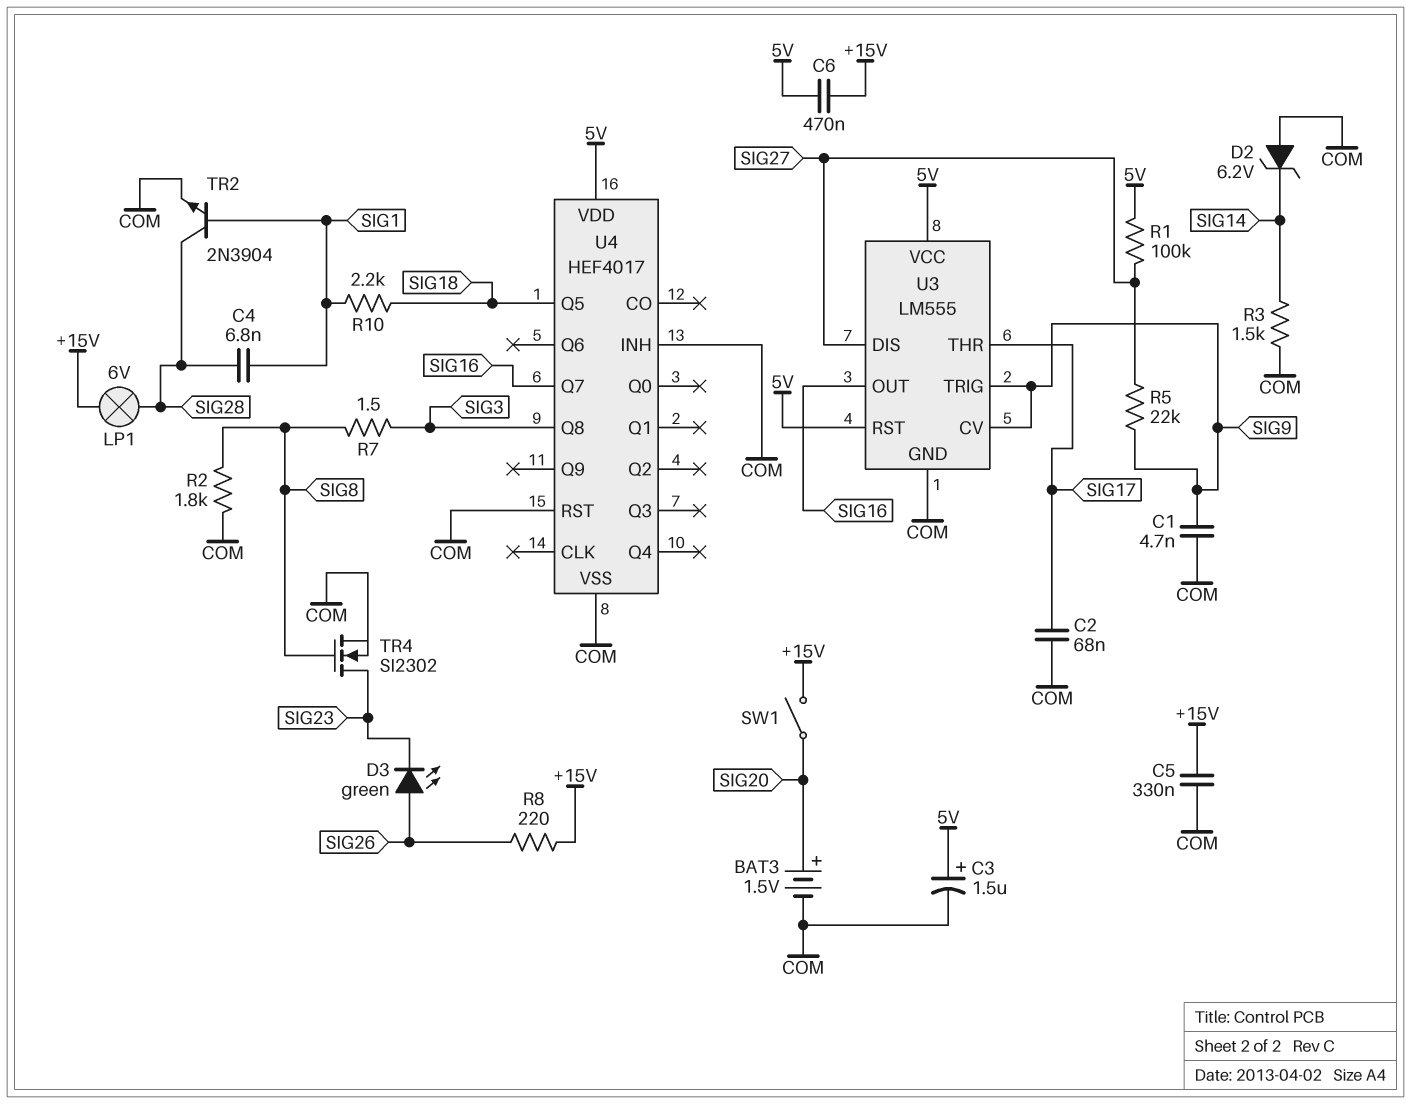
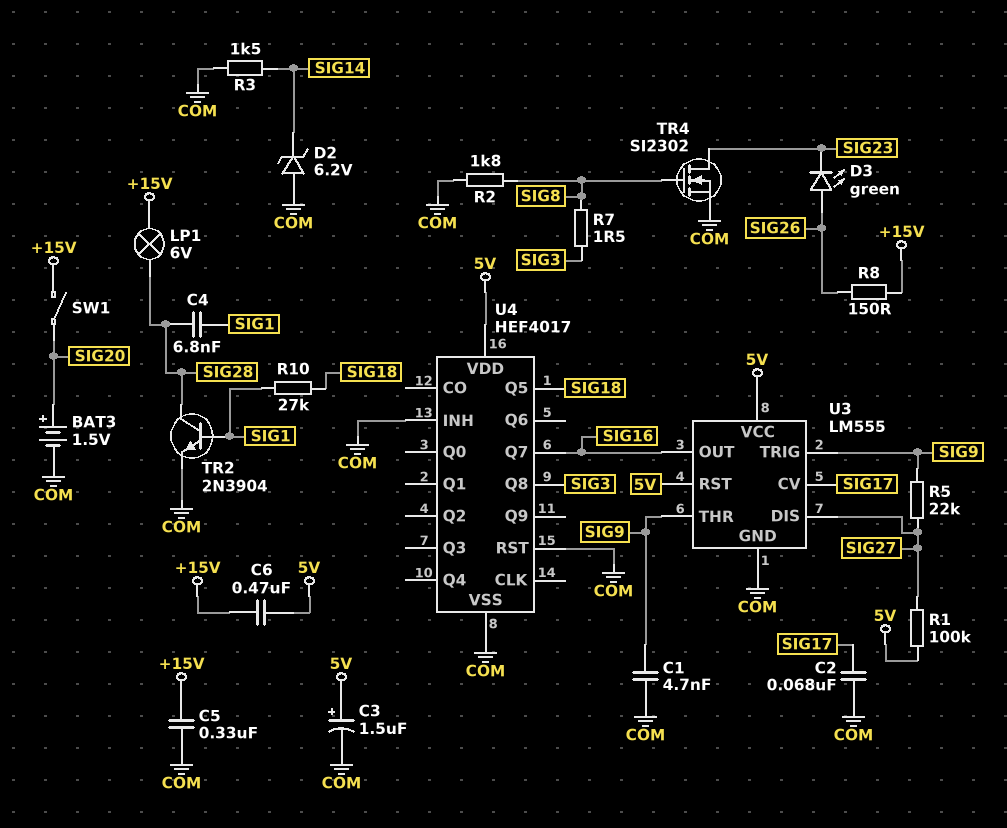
R8: 220 (+15V, SIG26) -> 150 (+15V, SIG26)
R10: 2.2k (SIG1, SIG18) -> 27k (SIG1, SIG18)
U3 pin CV: SIG9 -> SIG17
U3 pin THR: SIG17 -> SIG9

